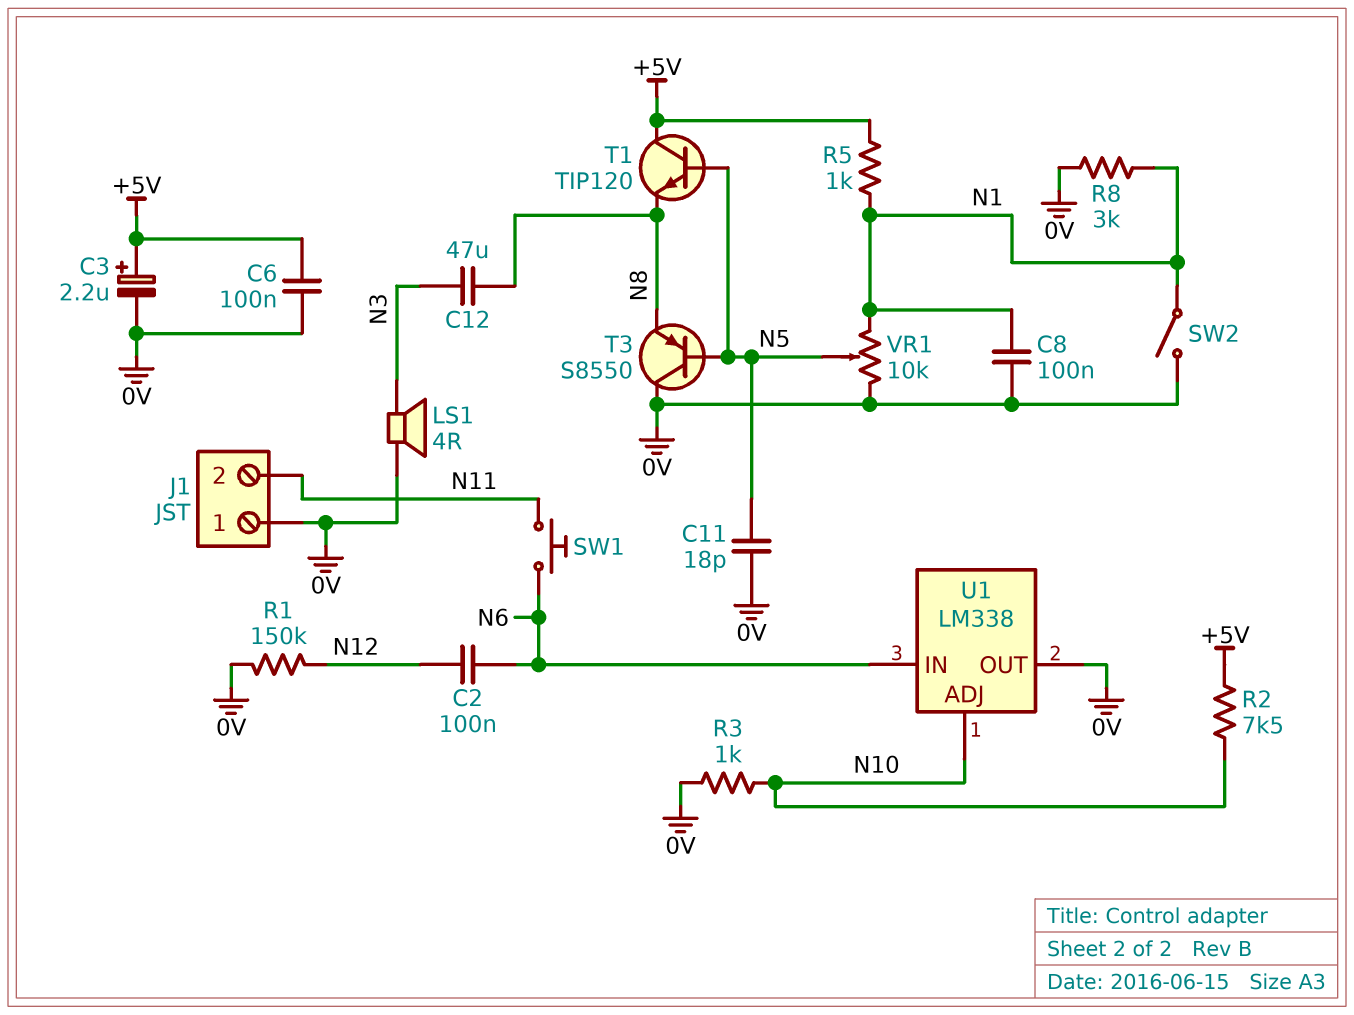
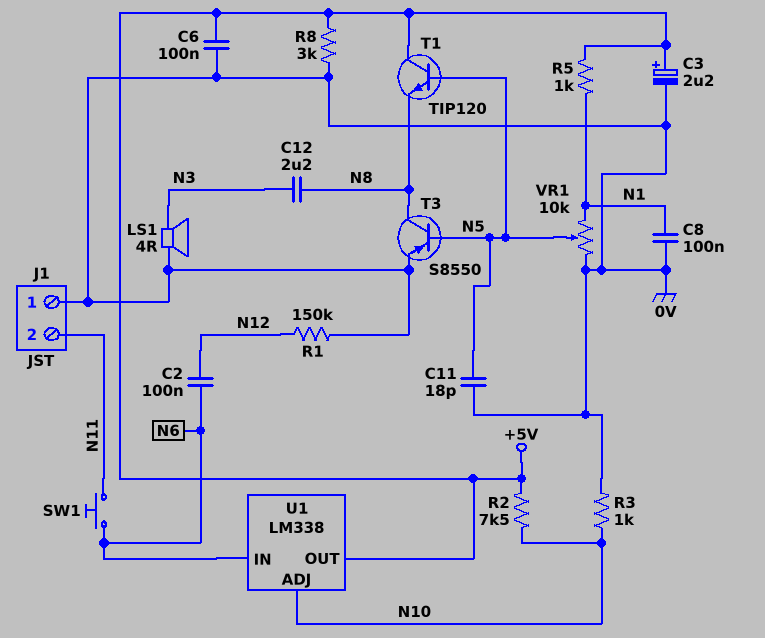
C12: 47uF (N3, N8) -> 2.2uF (N3, N8)
R8: 3k (0V, N1) -> 3k (+5V, 0V)
SW2: switch (0V, N1) -> none
T3: PNP S8550 (B N5, C 0V, E N8) -> PNP S8550 (B N5, C N8, E 0V)
U1 pin OUT: 0V -> +5V

